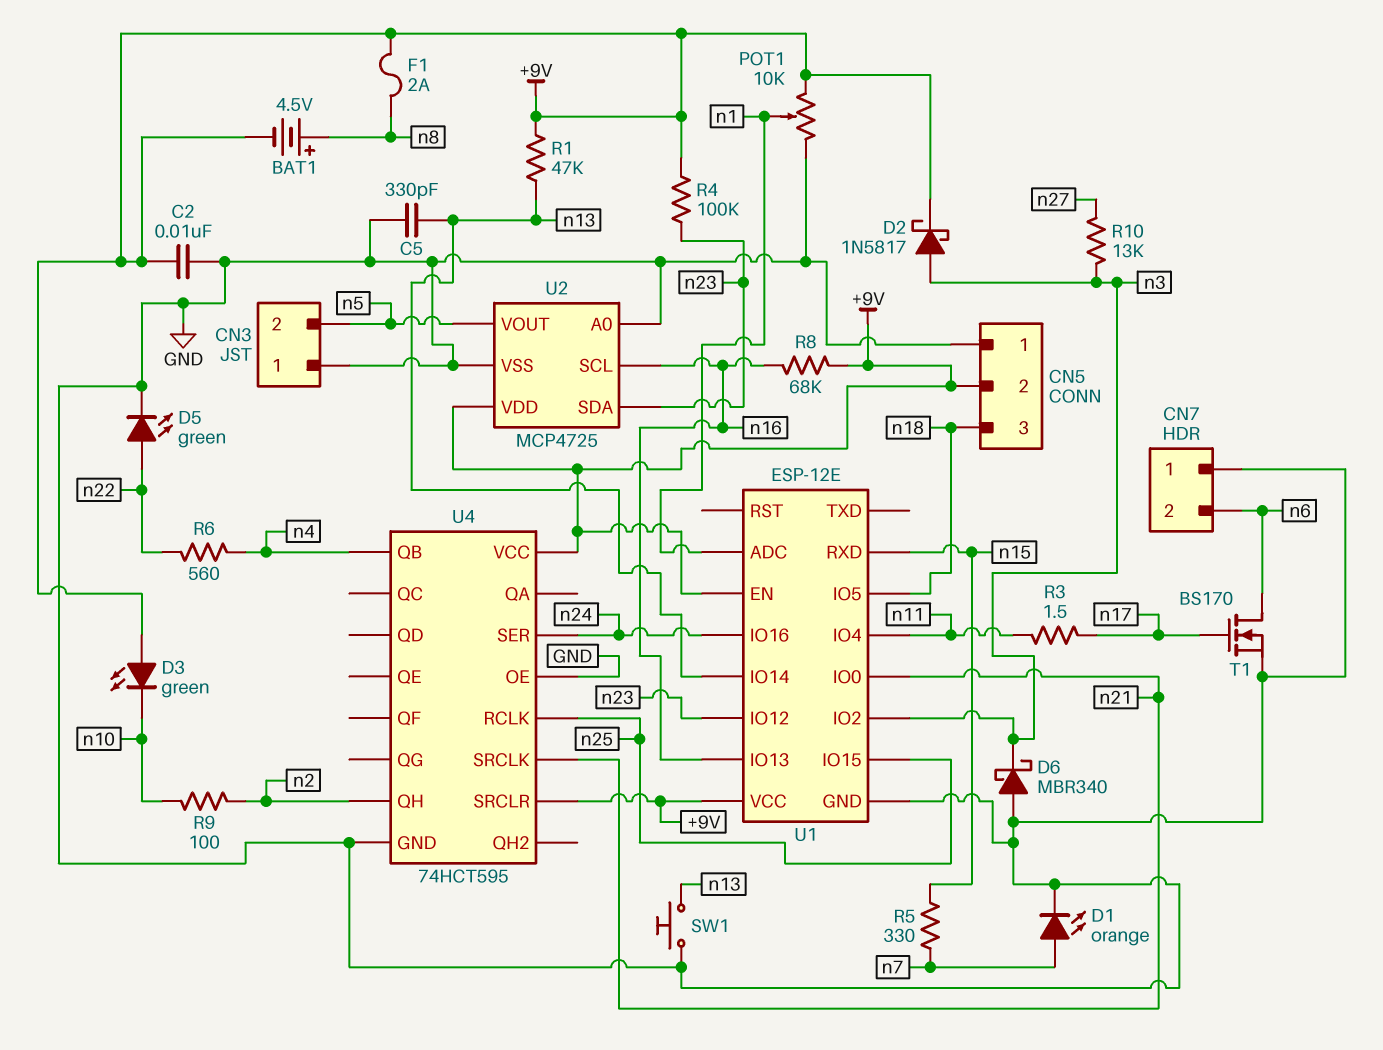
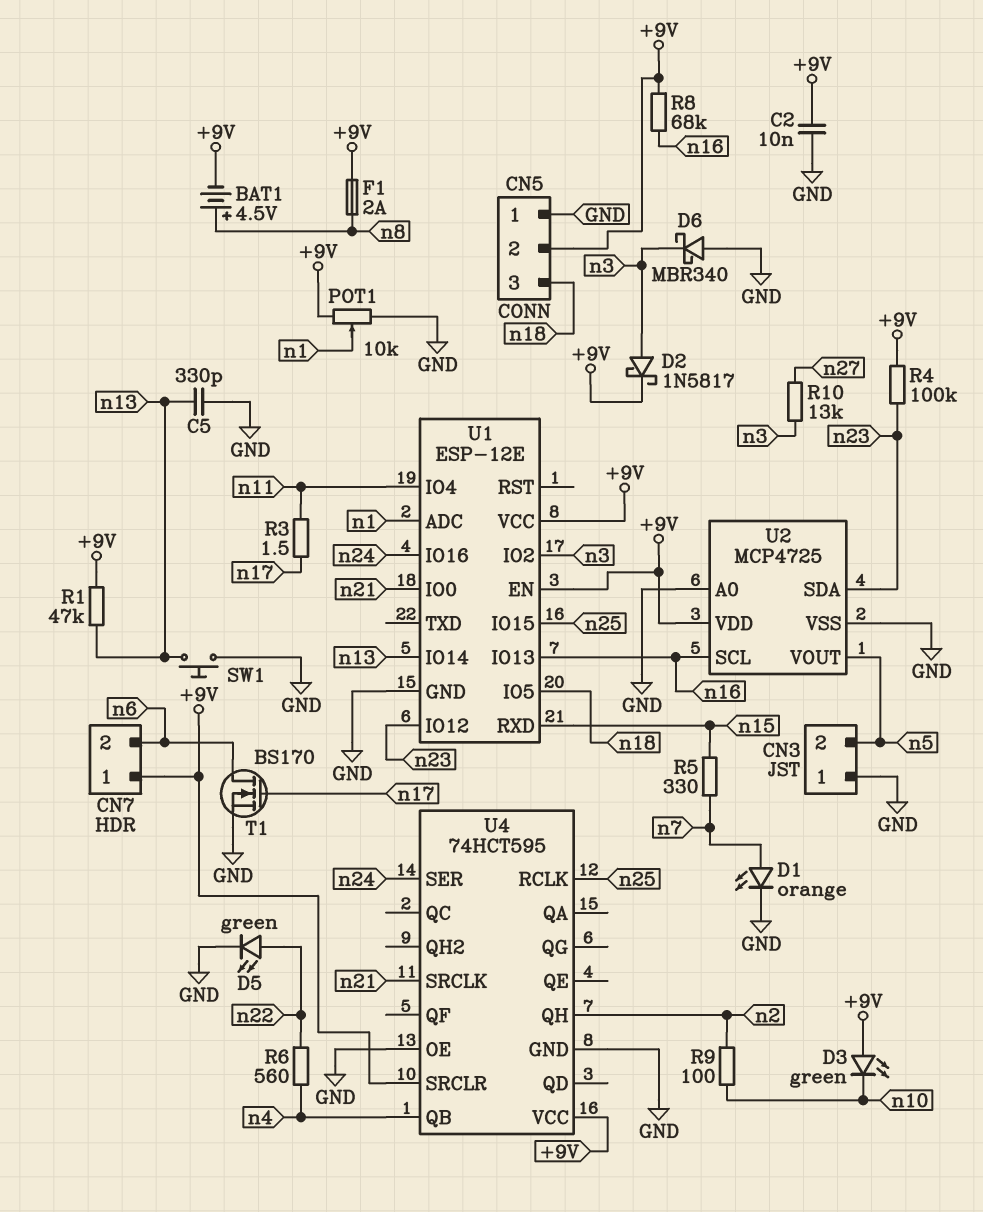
CN7 pin 1: GND -> +9V

